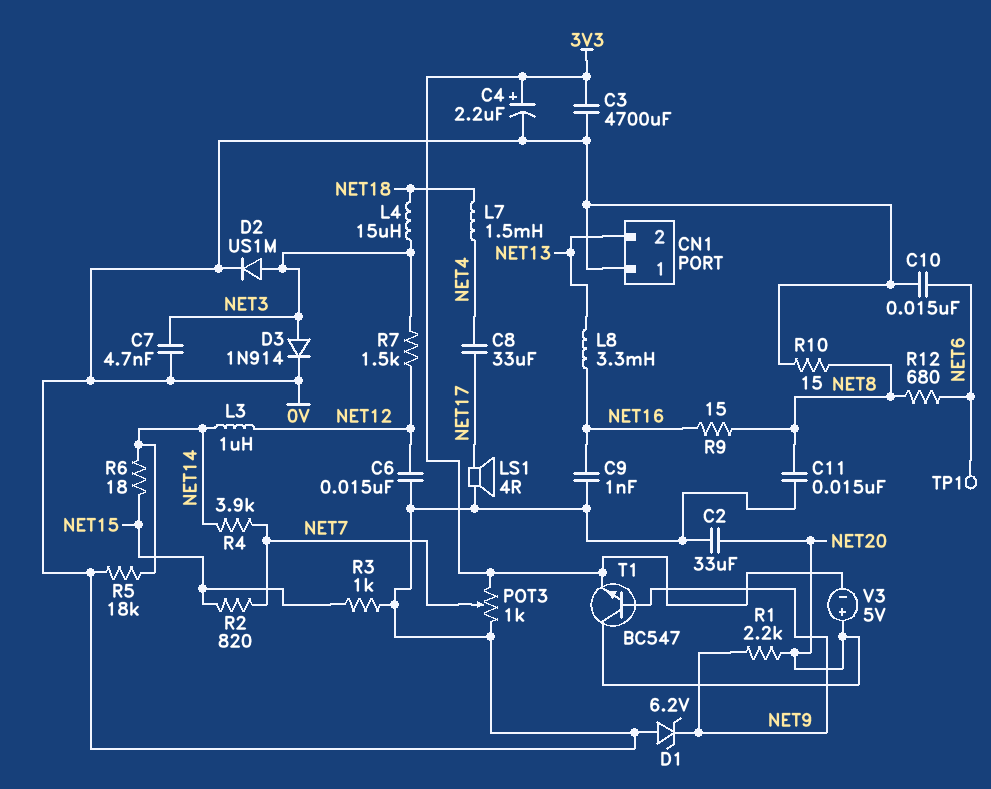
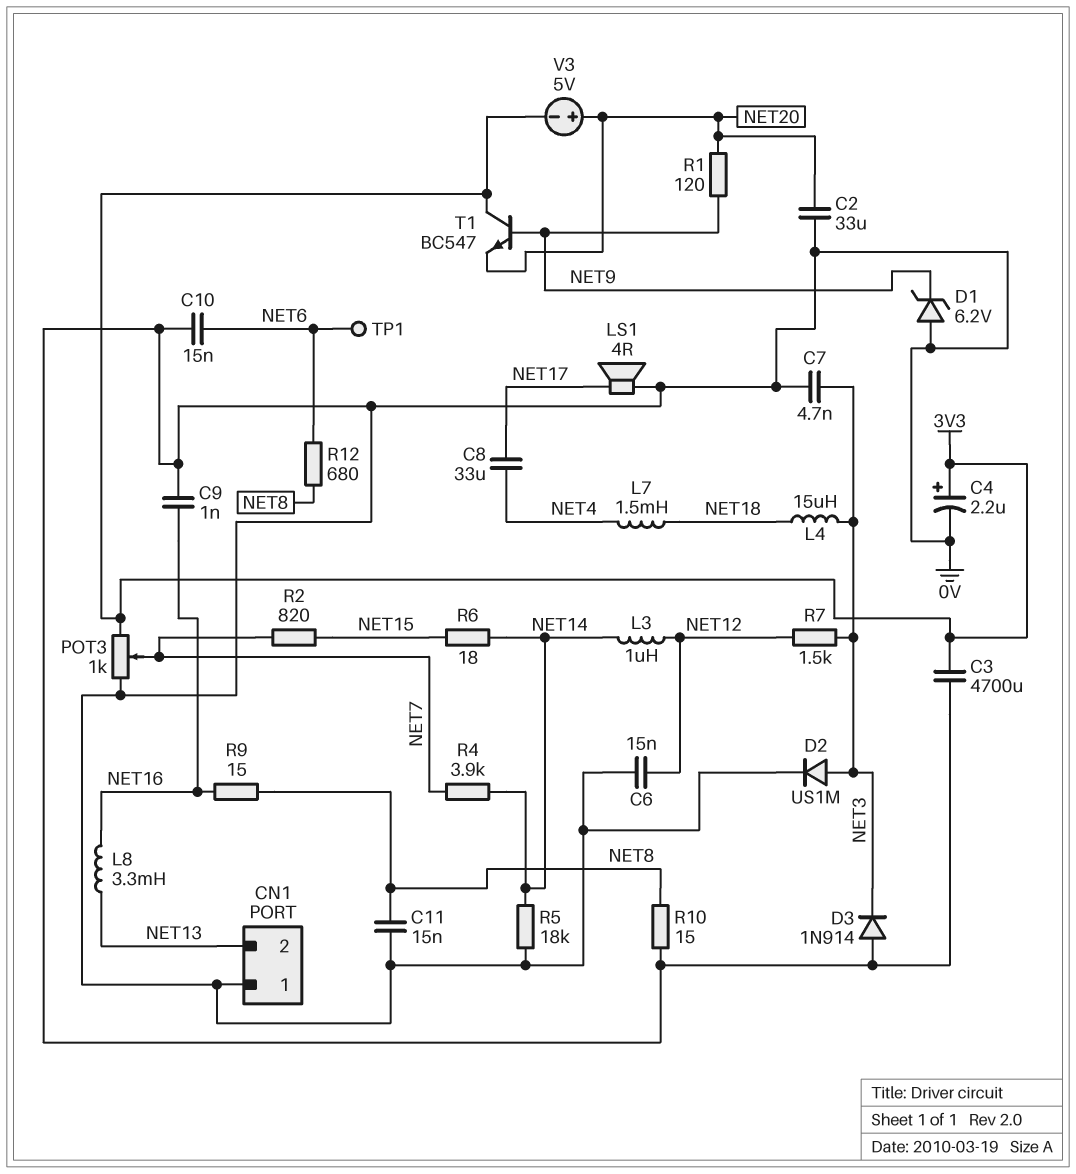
D3: diode 1N914 (A NET3, K 0V) -> diode 1N914 (A 0V, K NET3)
R1: 2.2k (NET9, NET20) -> 120 (NET9, NET20)
R3: 1k (0V, NET15) -> none
T1: NPN BC547 (B NET9, C NET20, E 3V3) -> NPN BC547 (B NET9, C 3V3, E NET20)

